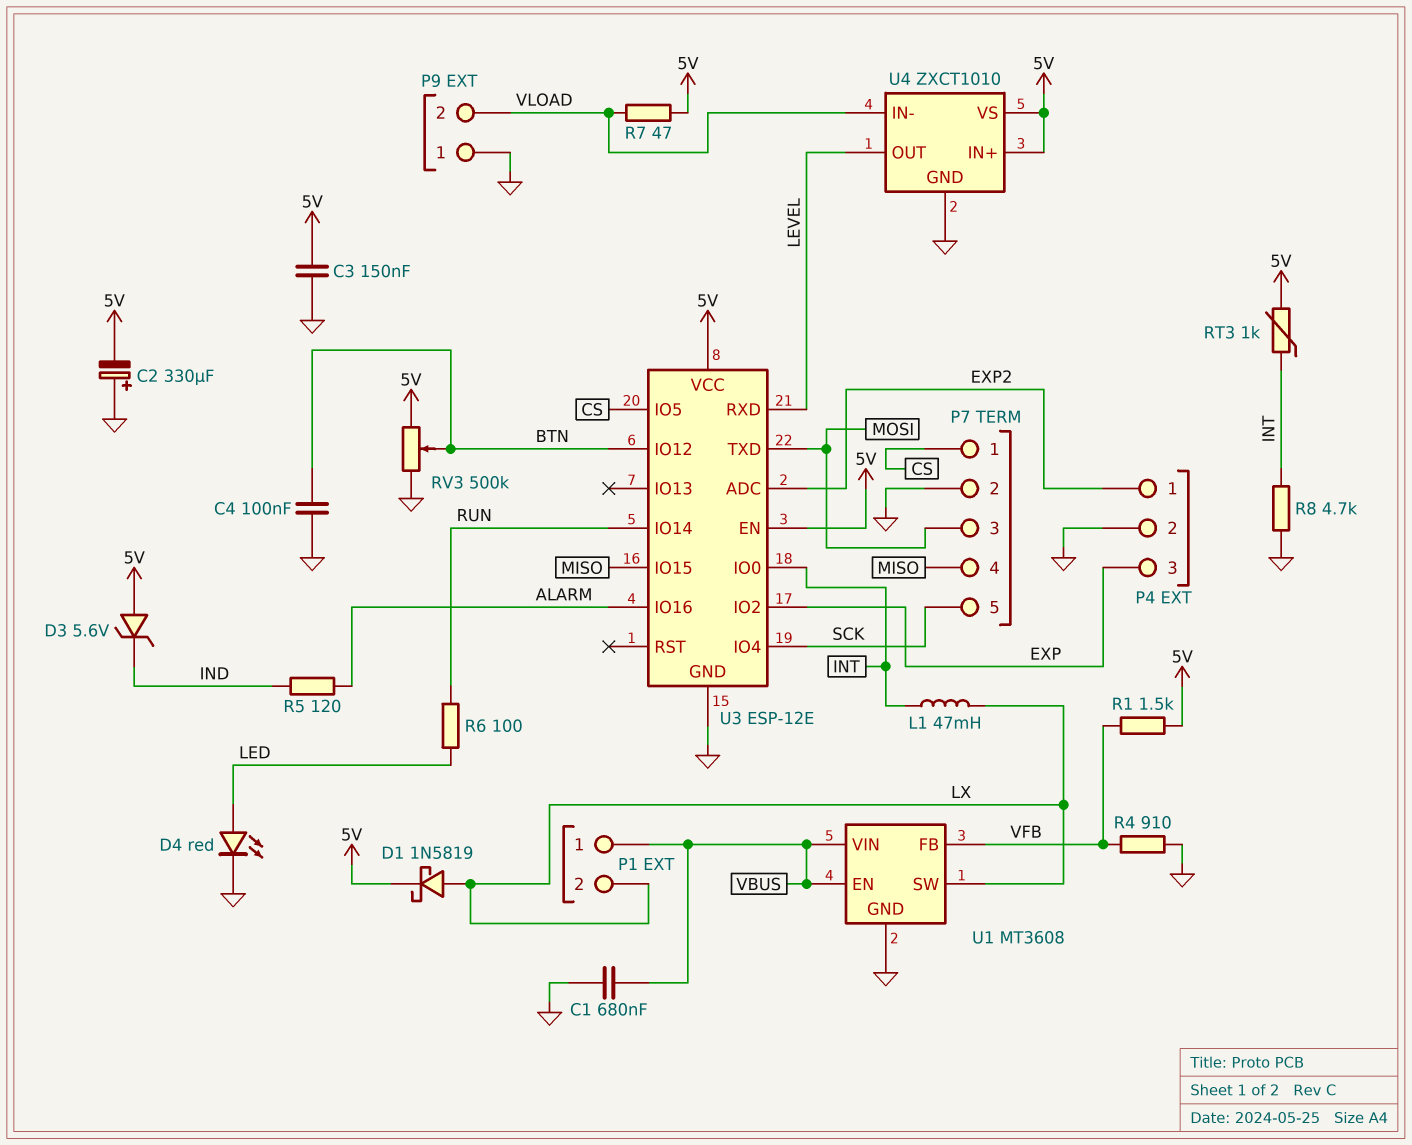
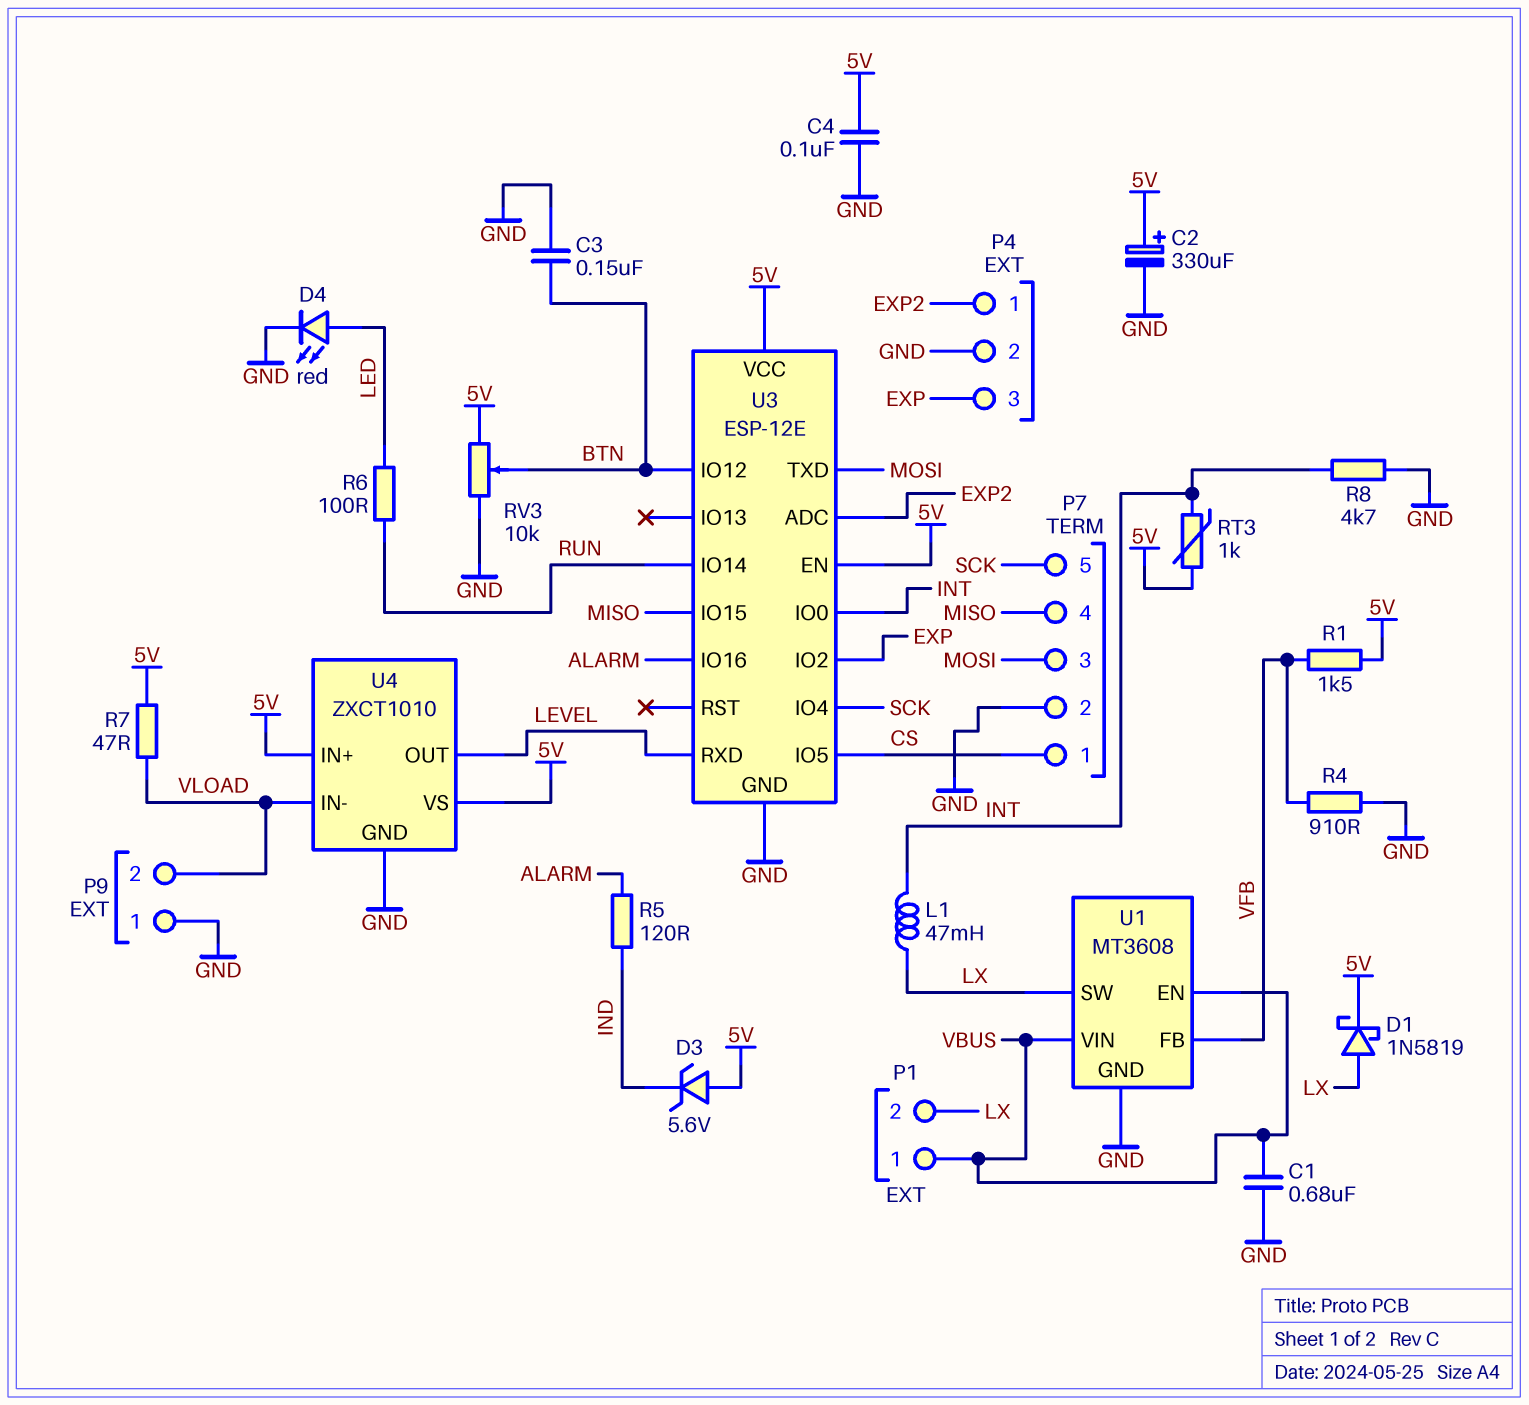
C2: 330uF (plus GND, minus 5V) -> 330uF (plus 5V, minus GND)
C3: 150nF (5V, GND) -> 150nF (BTN, GND)
C4: 100nF (BTN, GND) -> 100nF (5V, GND)
RV3: 500k (5V, GND, wiper BTN) -> 10k (5V, GND, wiper BTN)

